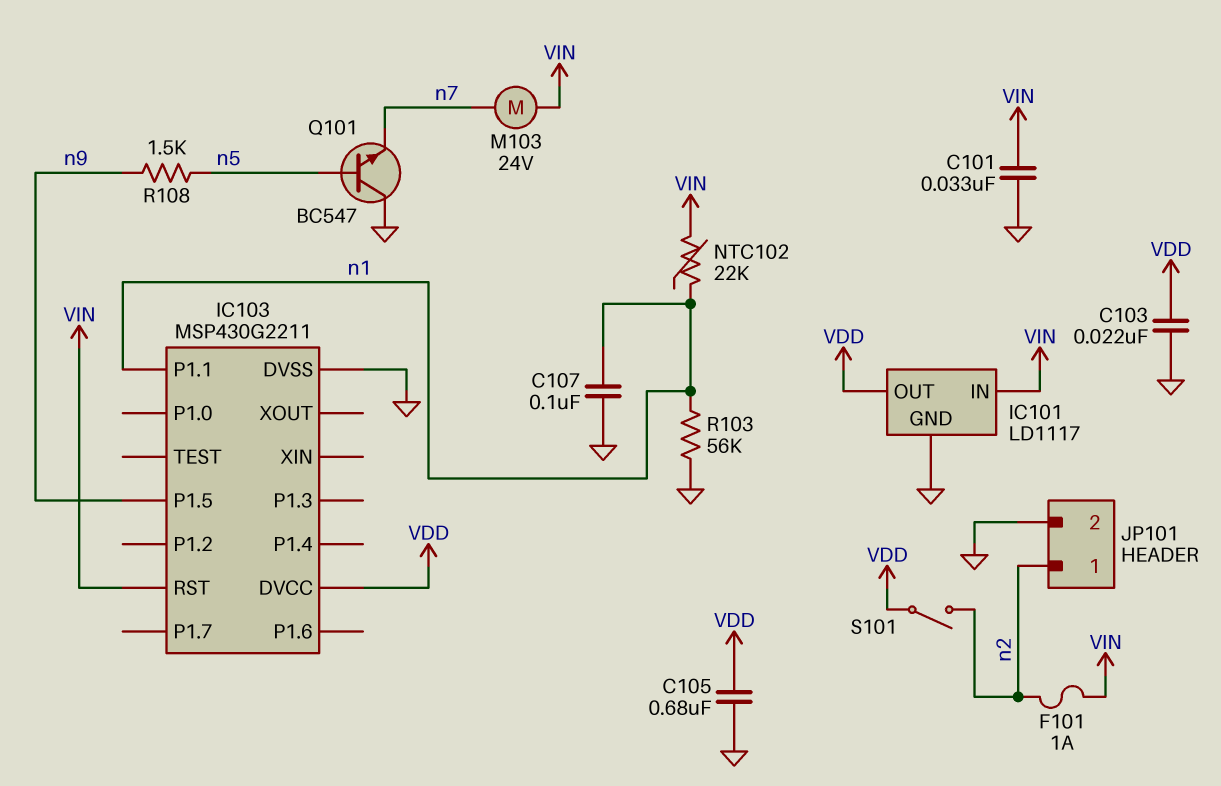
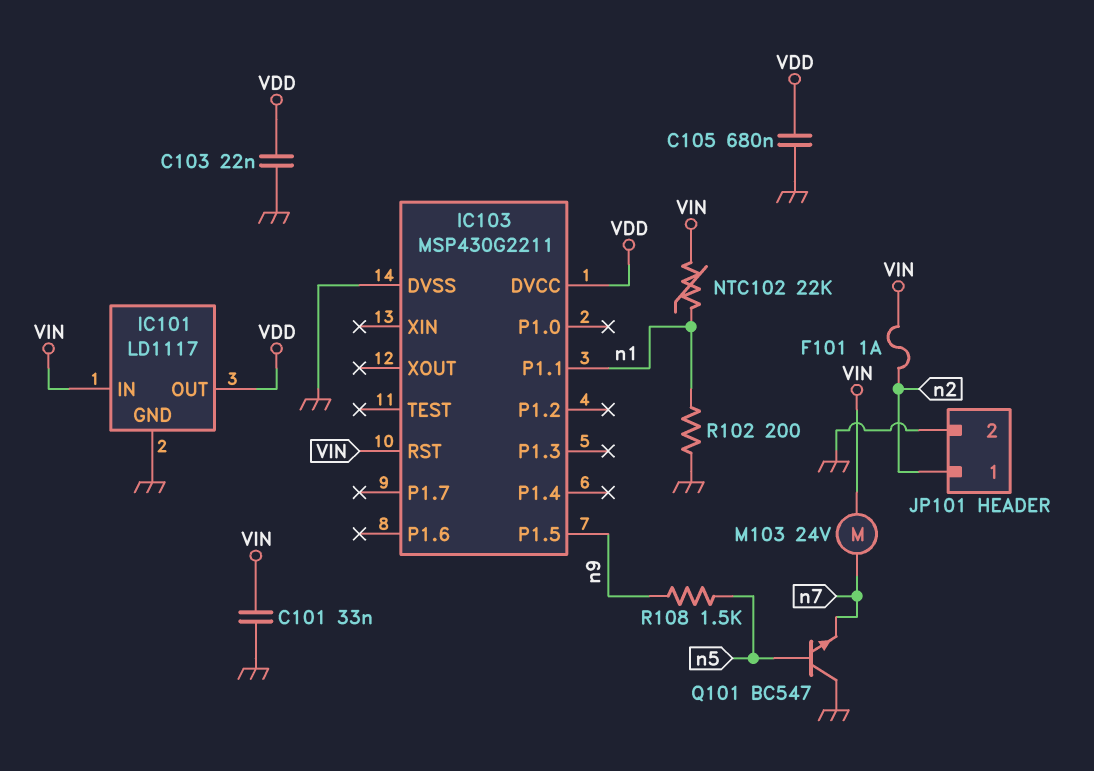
C107: 100nF (GND, n1) -> none
R102: none -> 200 (GND, n1)
R103: 56k (GND, n1) -> none
S101: switch (VDD, n2) -> none

